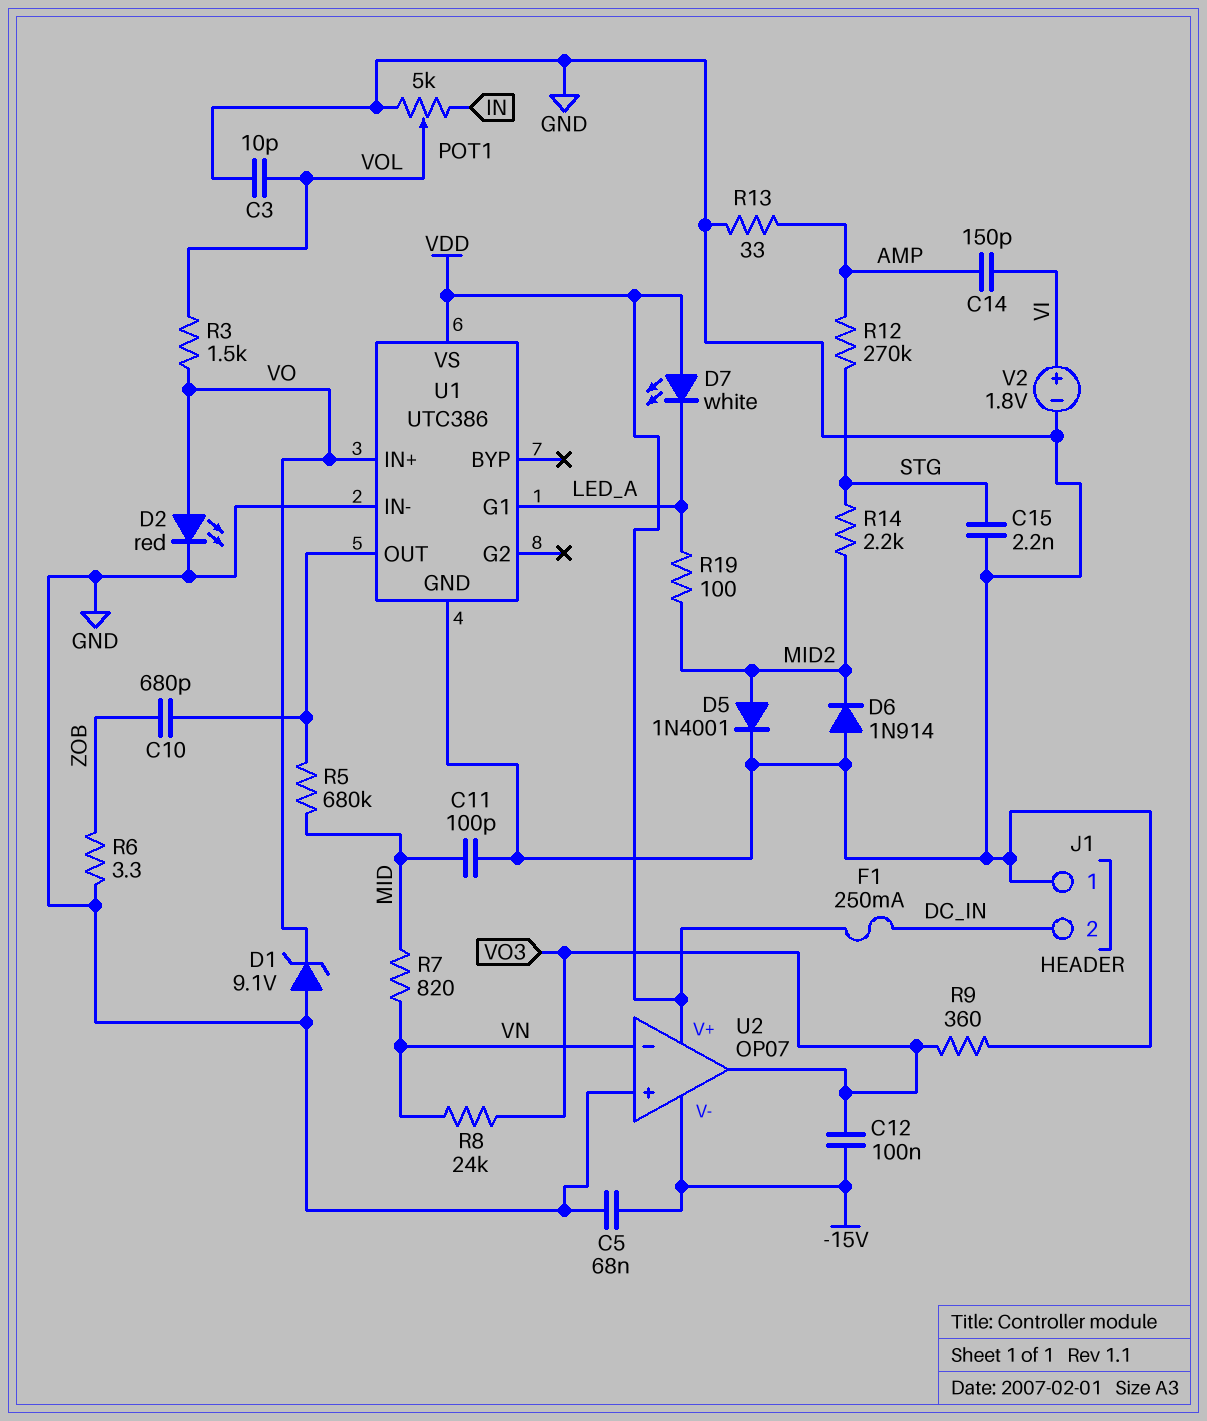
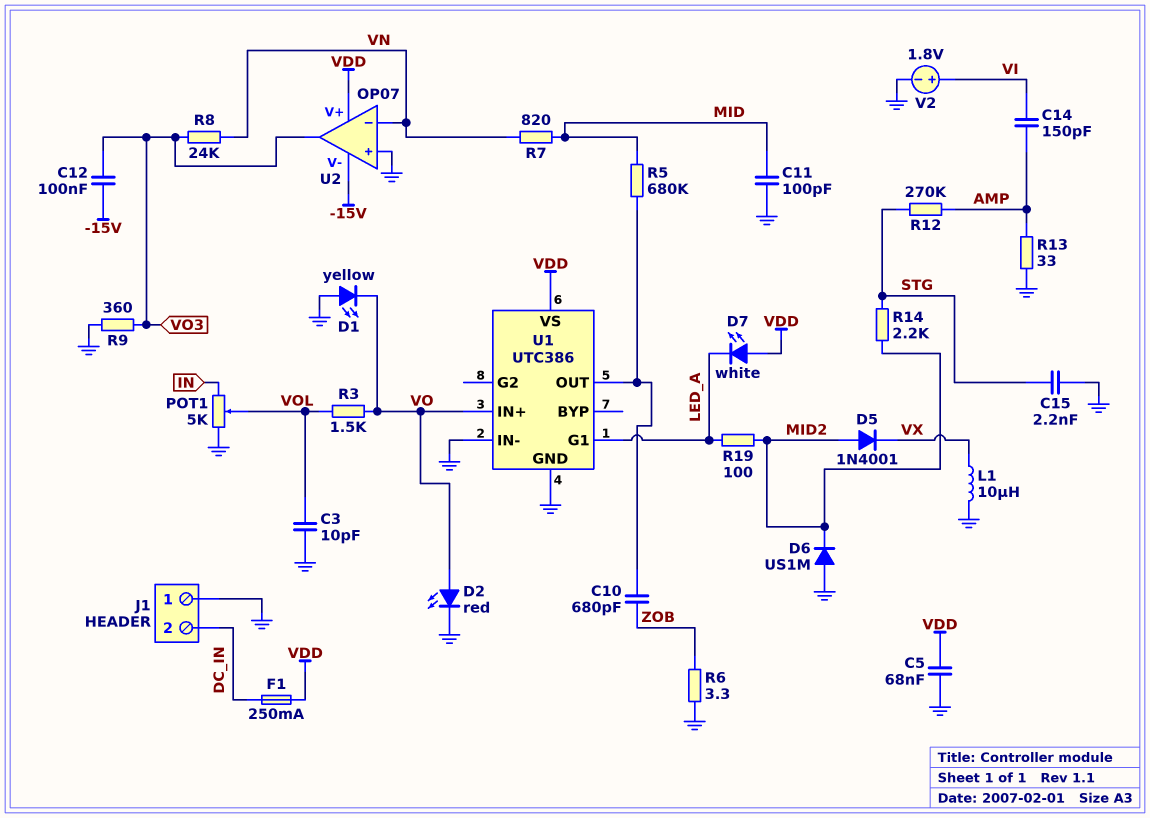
C5: 68nF (-15V, GND) -> 68nF (GND, VDD)
D1: zener 9.1V (A GND, K VO) -> LED yellow (A GND, K VO)
D5: diode 1N4001 (A MID2, K GND) -> diode 1N4001 (A MID2, K VX)
D6: diode 1N914 (A GND, K MID2) -> diode US1M (A GND, K MID2)
L1: none -> 10uH (GND, VX)

